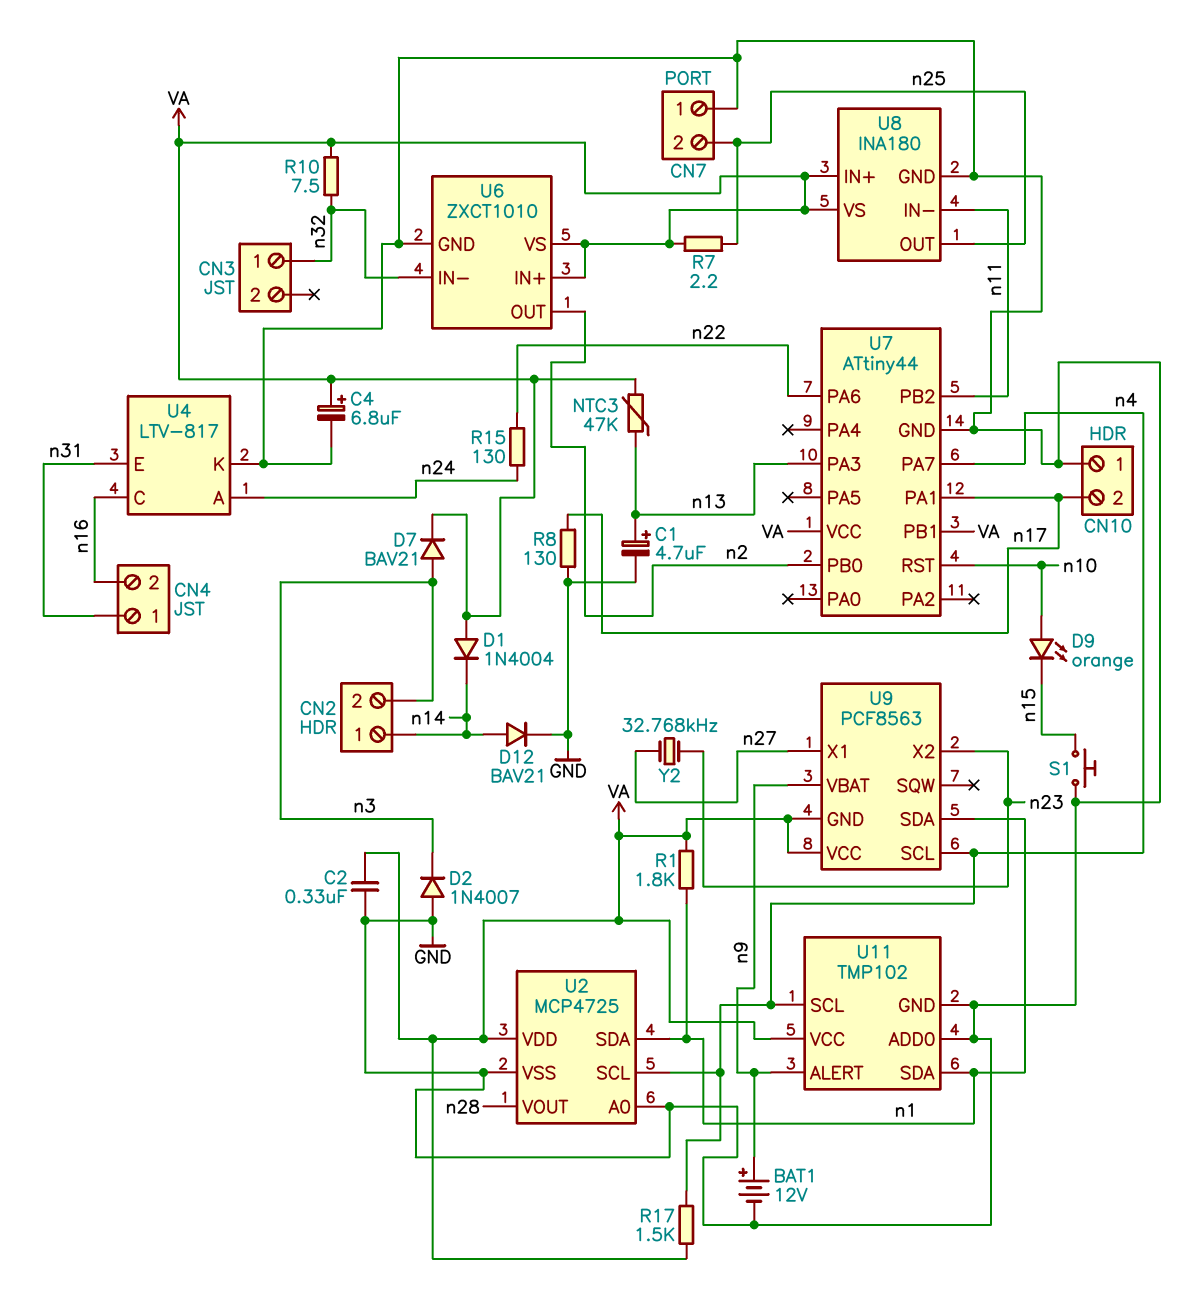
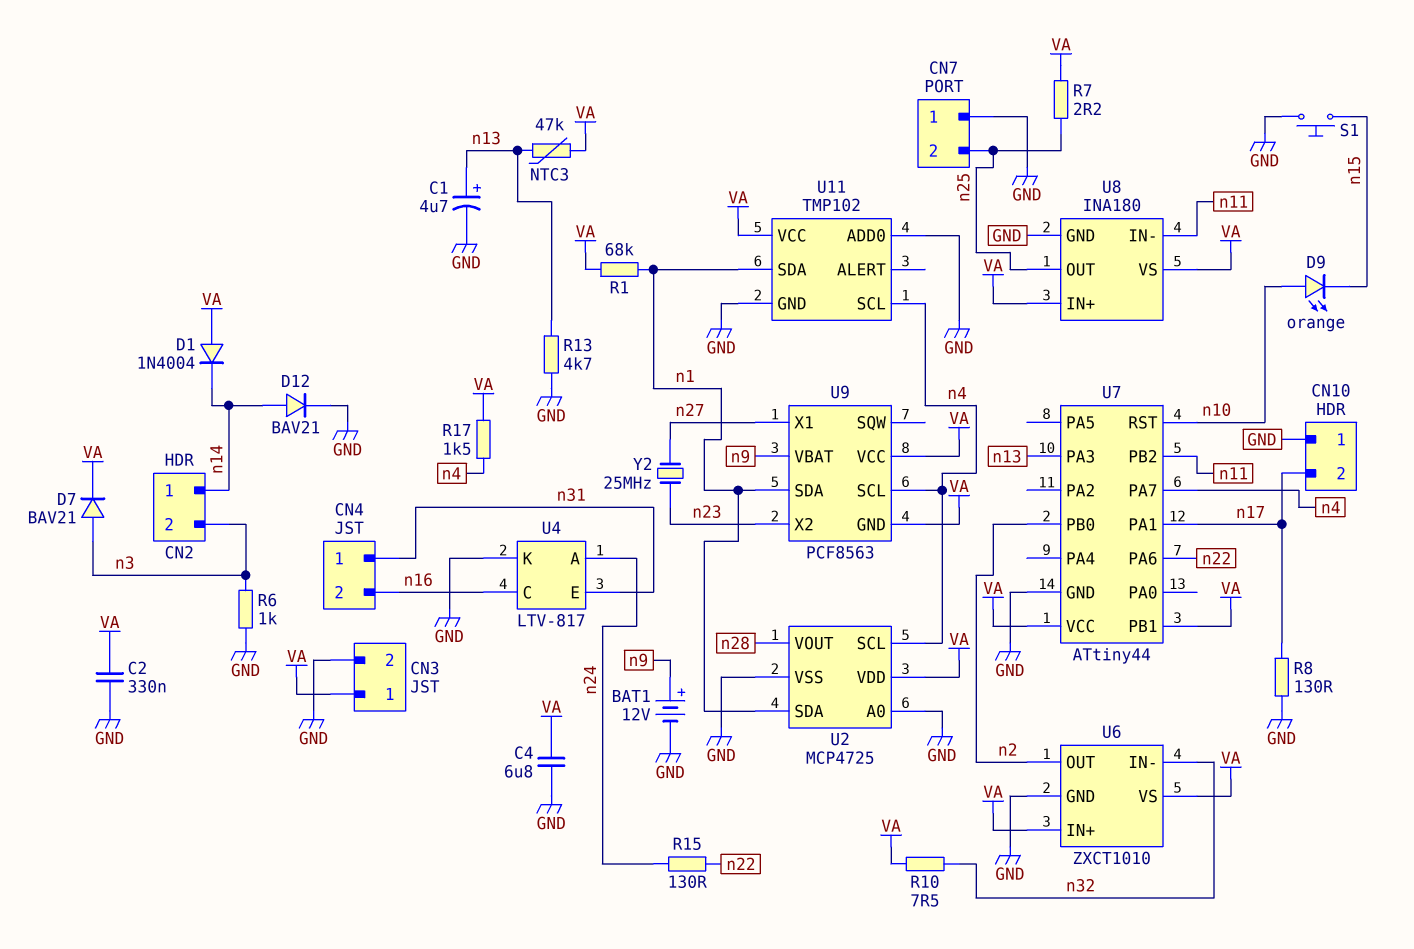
C4: 6.8uF (plus VA, minus GND) -> 6.8uF (GND, VA)
CN3 pin 1: n32 -> VA
CN3 pin 2: none -> GND
D2: diode 1N4007 (A GND, K n3) -> none
R1: 1.8k (VA, n1) -> 68k (VA, n1)
R6: none -> 1k (GND, n3)
R13: none -> 4.7k (GND, n13)
U11 pin ALERT: n9 -> none
Y2: 32.768kHz (n23, n27) -> 25MHz (n23, n27)

